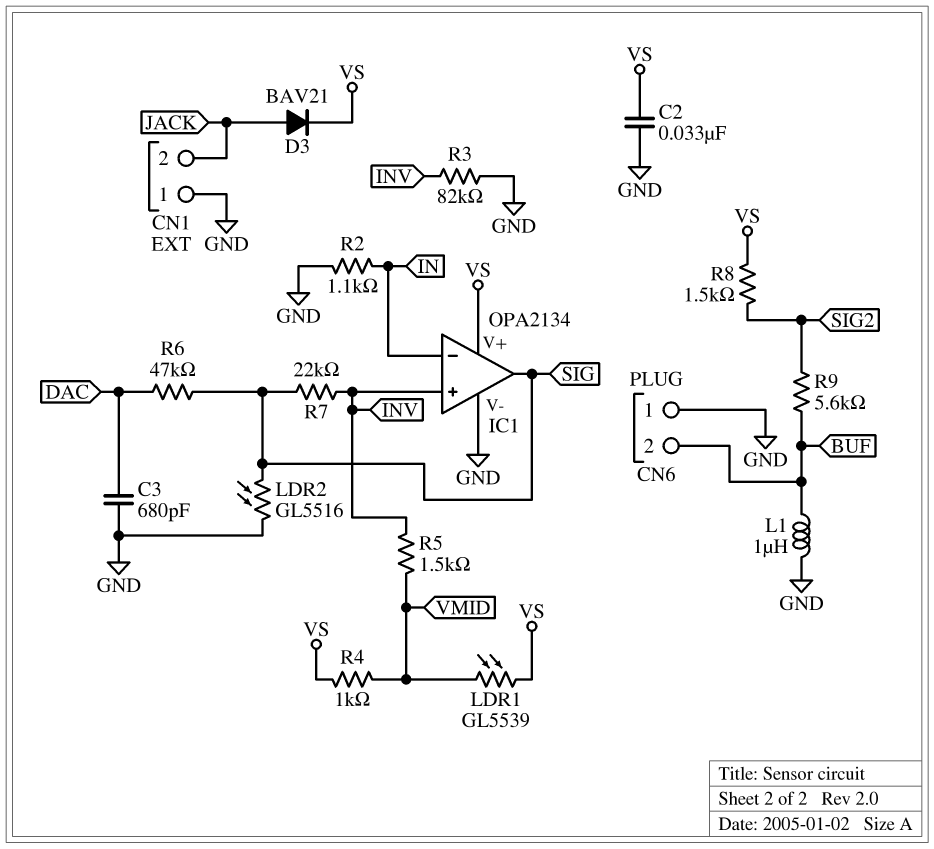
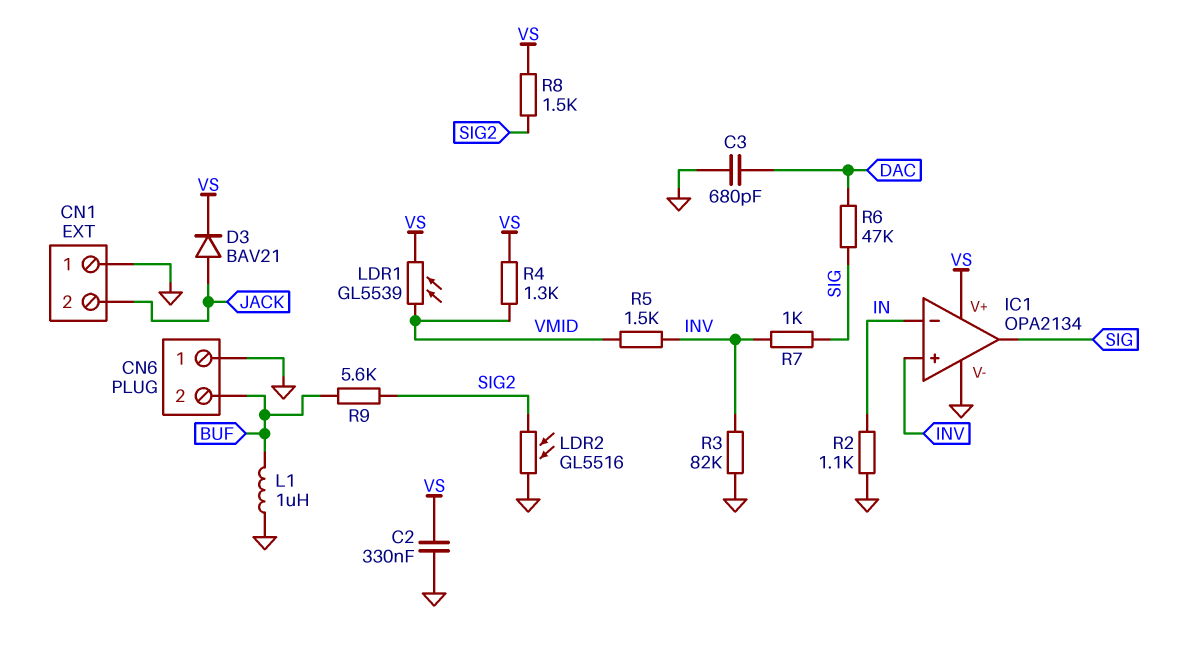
C2: 33nF (GND, VS) -> 330nF (GND, VS)
LDR2: GL5516 (GND, SIG) -> GL5516 (GND, SIG2)
R4: 1k (VMID, VS) -> 1.3k (VMID, VS)
R7: 22k (INV, SIG) -> 1k (INV, SIG)

